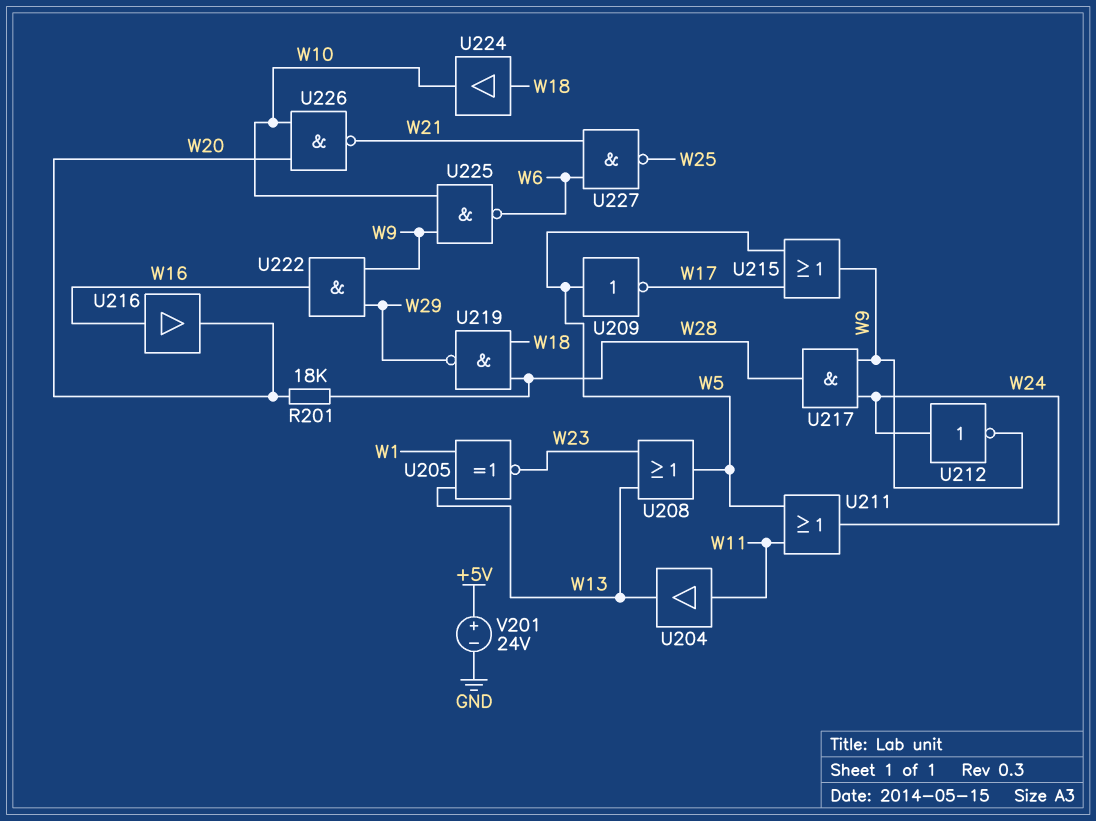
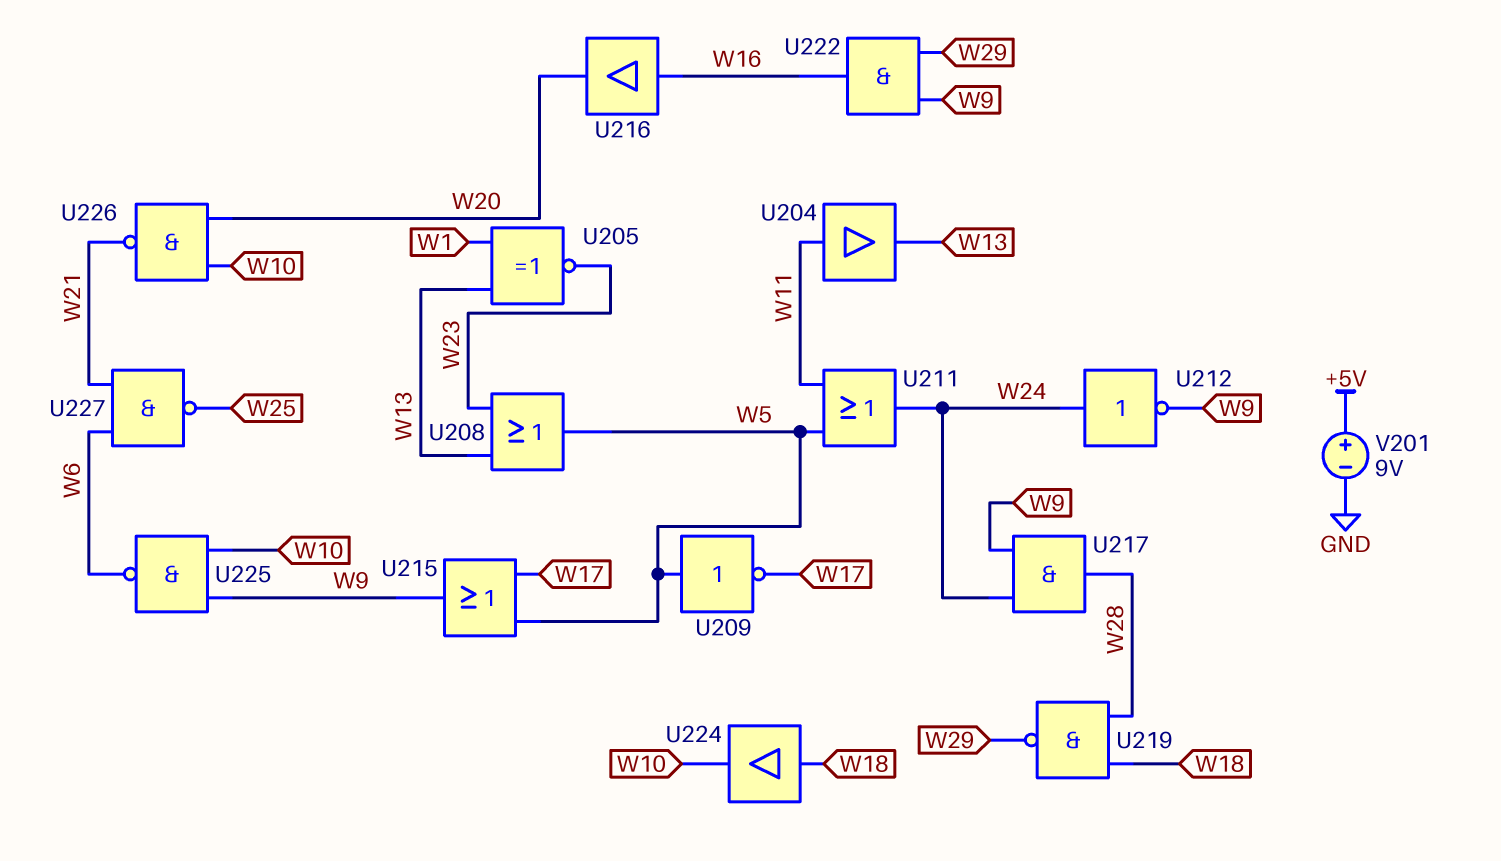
R201: 18k (W20, W28) -> none
V201: 24V (plus +5V, minus GND) -> 9V (plus +5V, minus GND)

